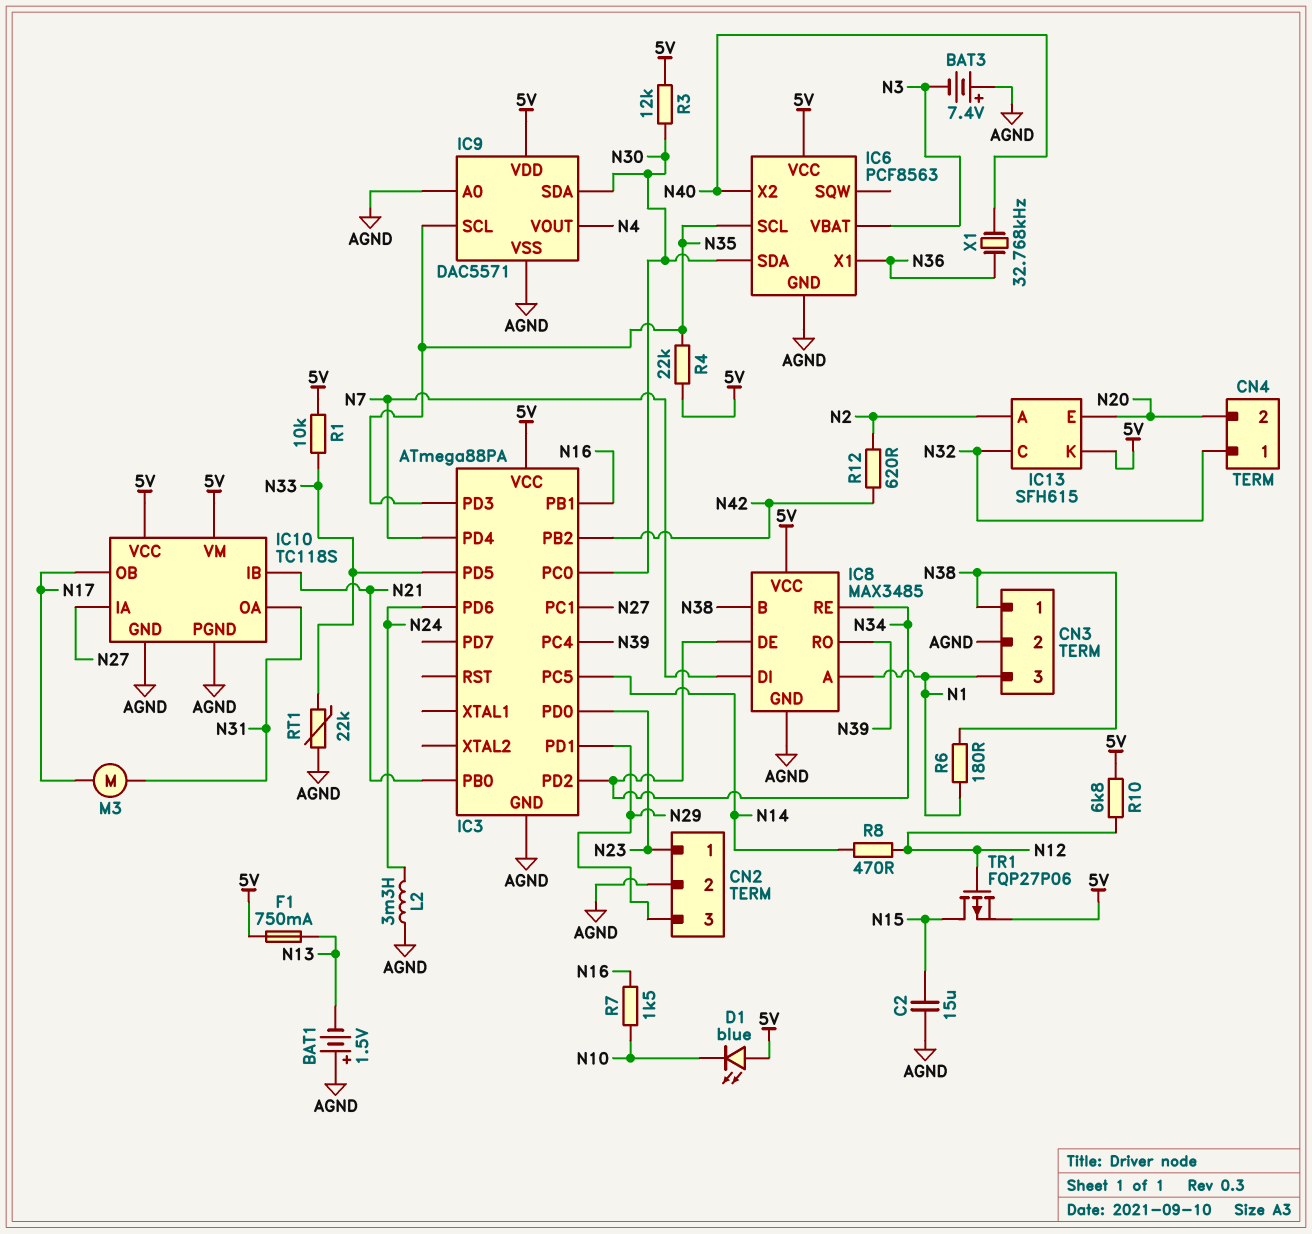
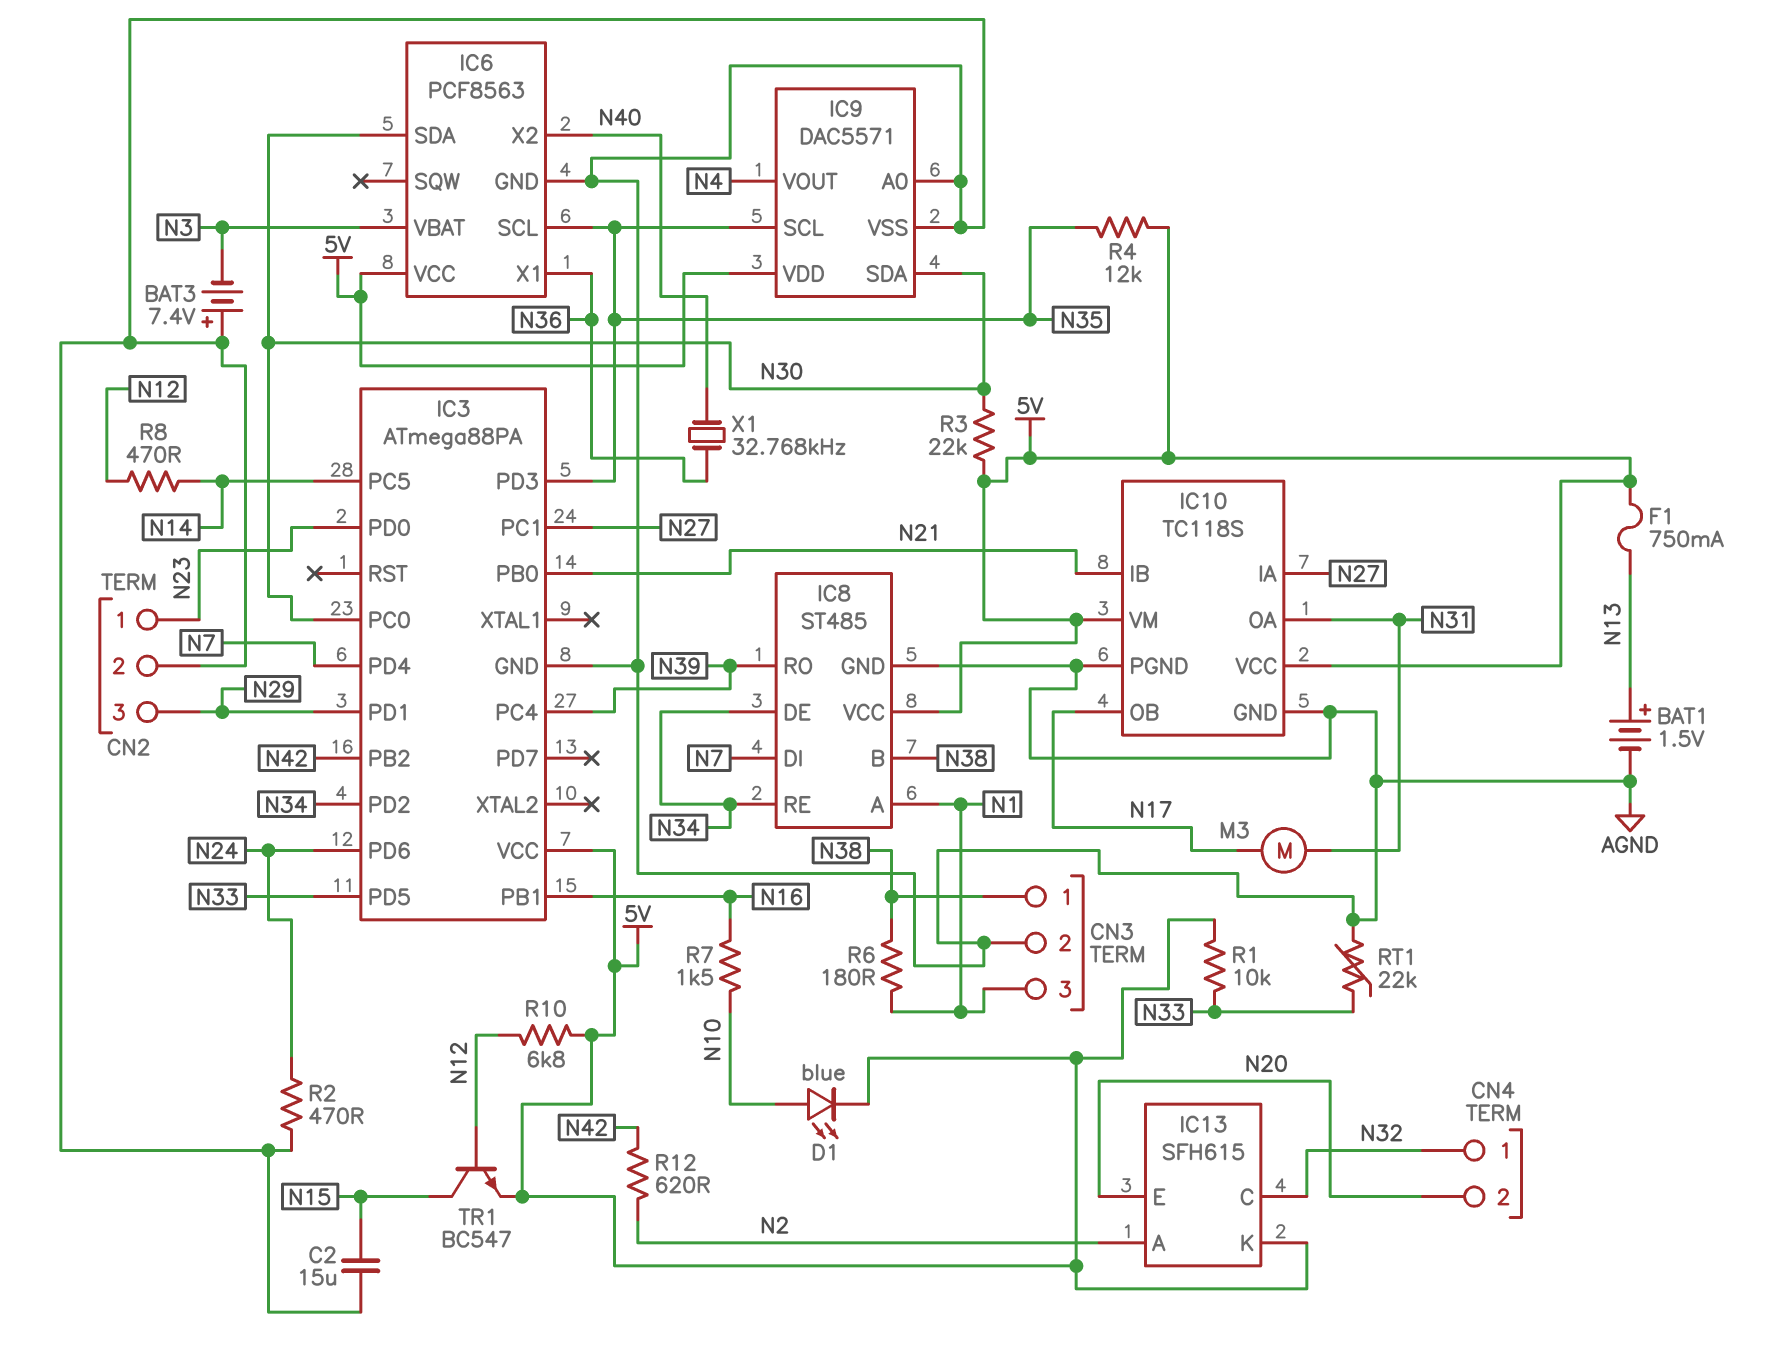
BAT1: 1.5V (plus AGND, minus N13) -> 1.5V (plus N13, minus AGND)
D1: LED blue (A 5V, K N10) -> LED blue (A N10, K 5V)
IC8: MAX3485 -> ST485
L2: 3.3mH (AGND, N24) -> none
R2: none -> 470 (AGND, N24)
R3: 12k (5V, N30) -> 22k (5V, N30)
R4: 22k (5V, N35) -> 12k (5V, N35)
TR1: PMOS FQP27P06 (G N12, D N15, S 5V) -> NPN BC547 (B N12, C N15, E 5V)

